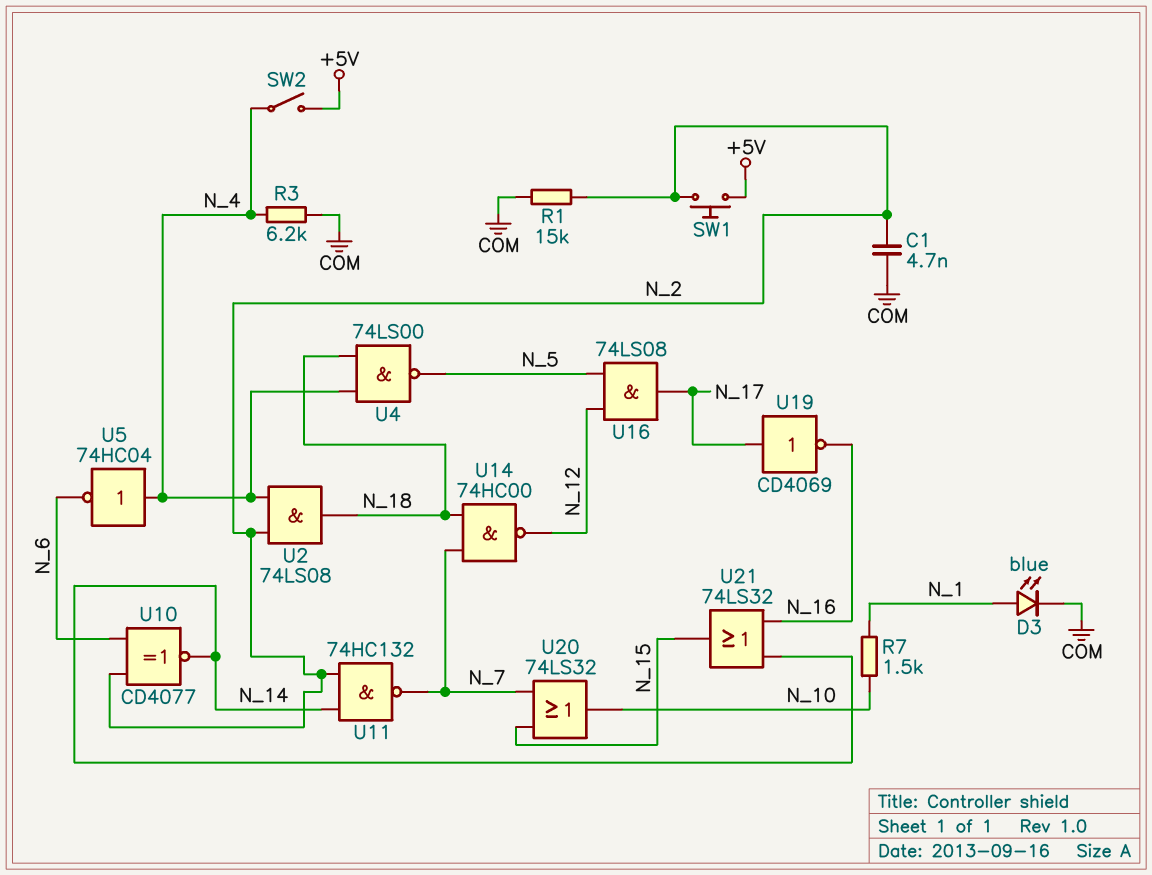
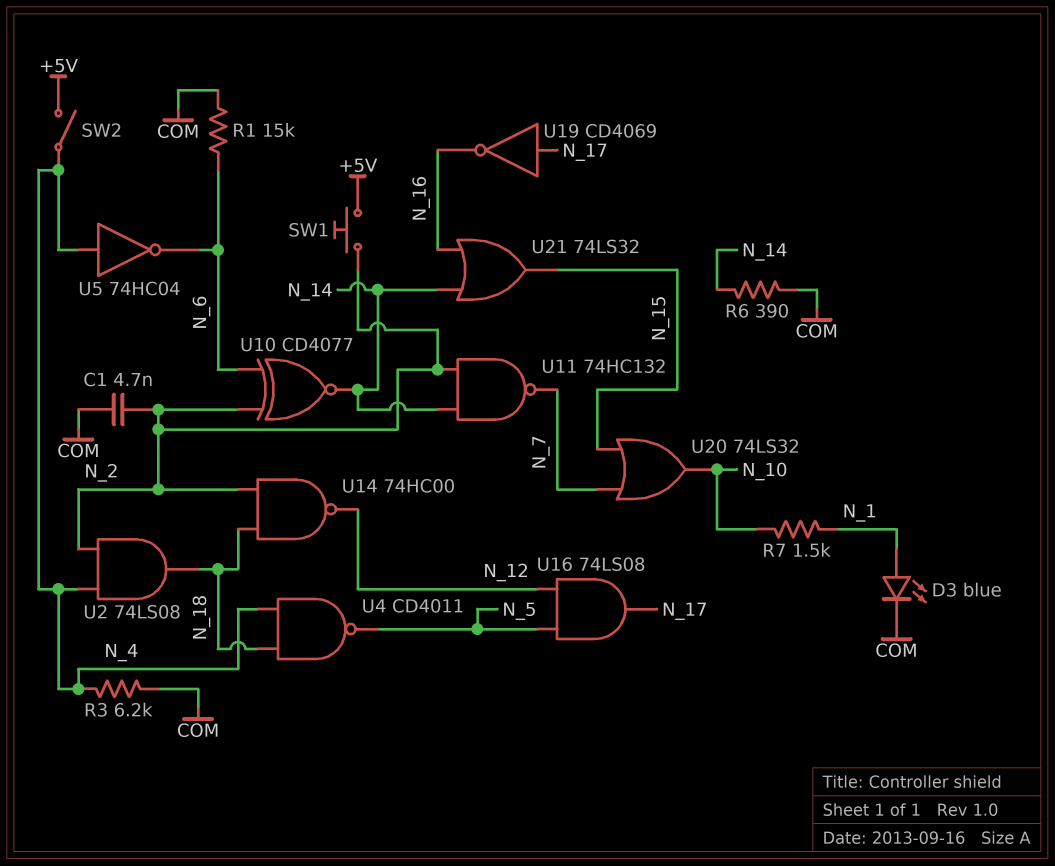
R1: 15k (COM, N_2) -> 15k (COM, N_6)
R6: none -> 390 (COM, N_14)
U4: NAND 74LS00 (in N_4, in N_18, out N_5) -> NAND CD4011 (in N_4, in N_18, out N_5)
U14: NAND 74HC00 (in N_7, in N_18, out N_12) -> NAND 74HC00 (in N_2, in N_18, out N_12)

